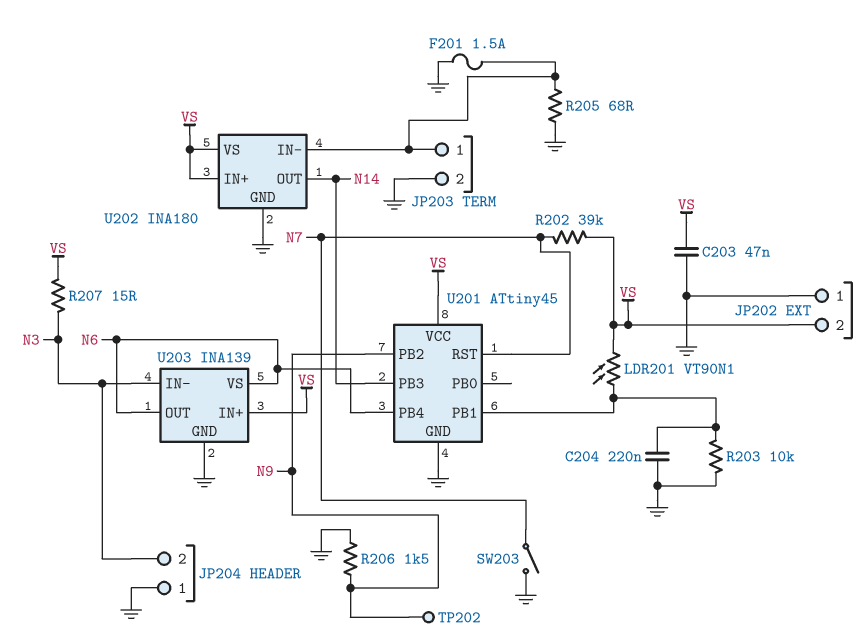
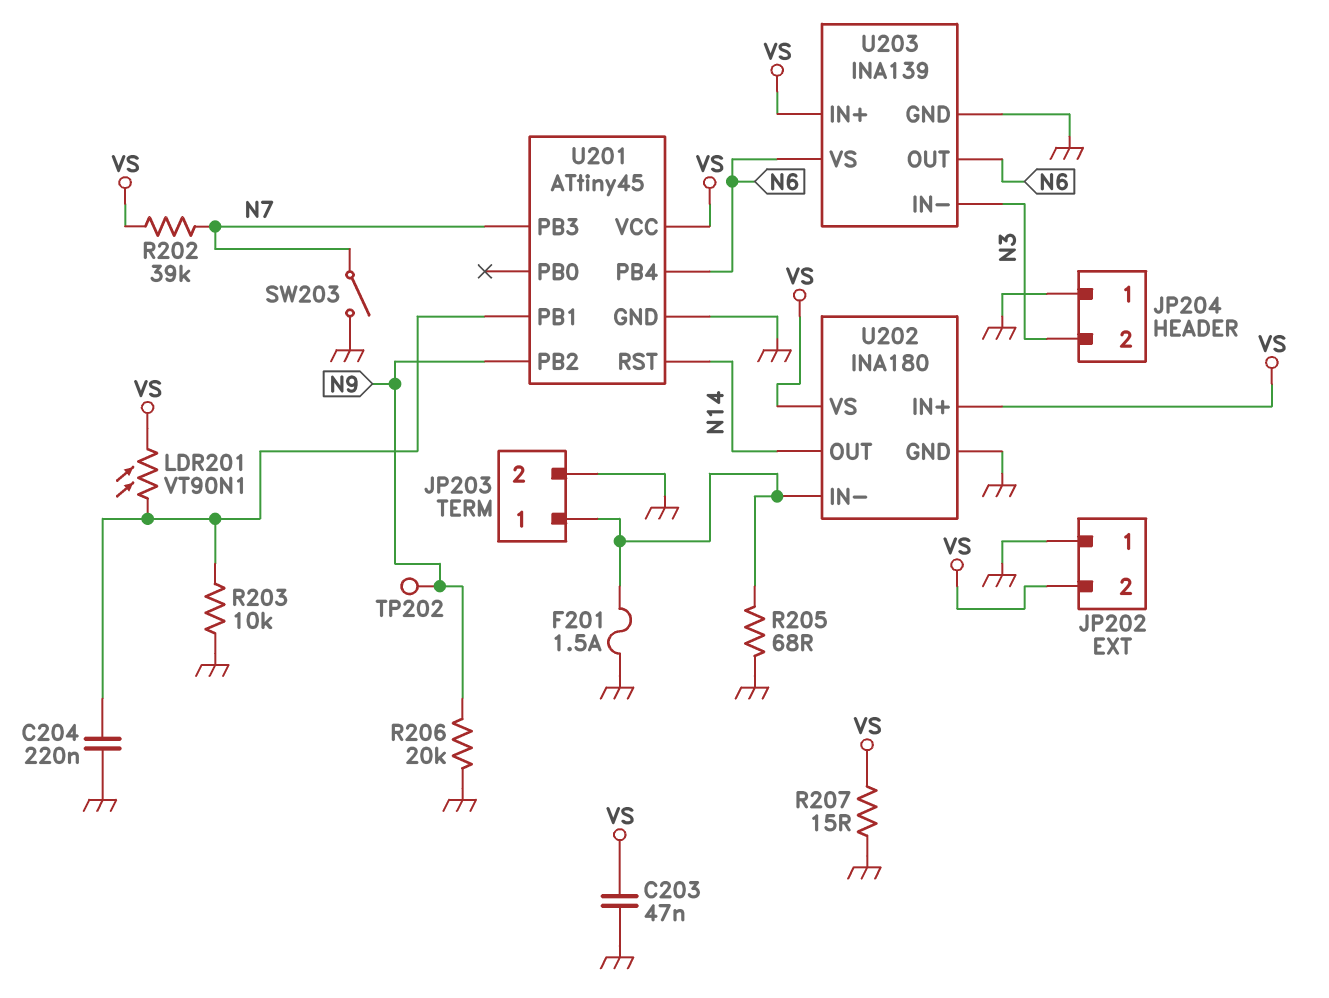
R206: 1.5k (GND, N9) -> 20k (GND, N9)
R207: 15 (N3, VS) -> 15 (GND, VS)
U201 pin PB3: N14 -> N7
U201 pin RST: N7 -> N14

